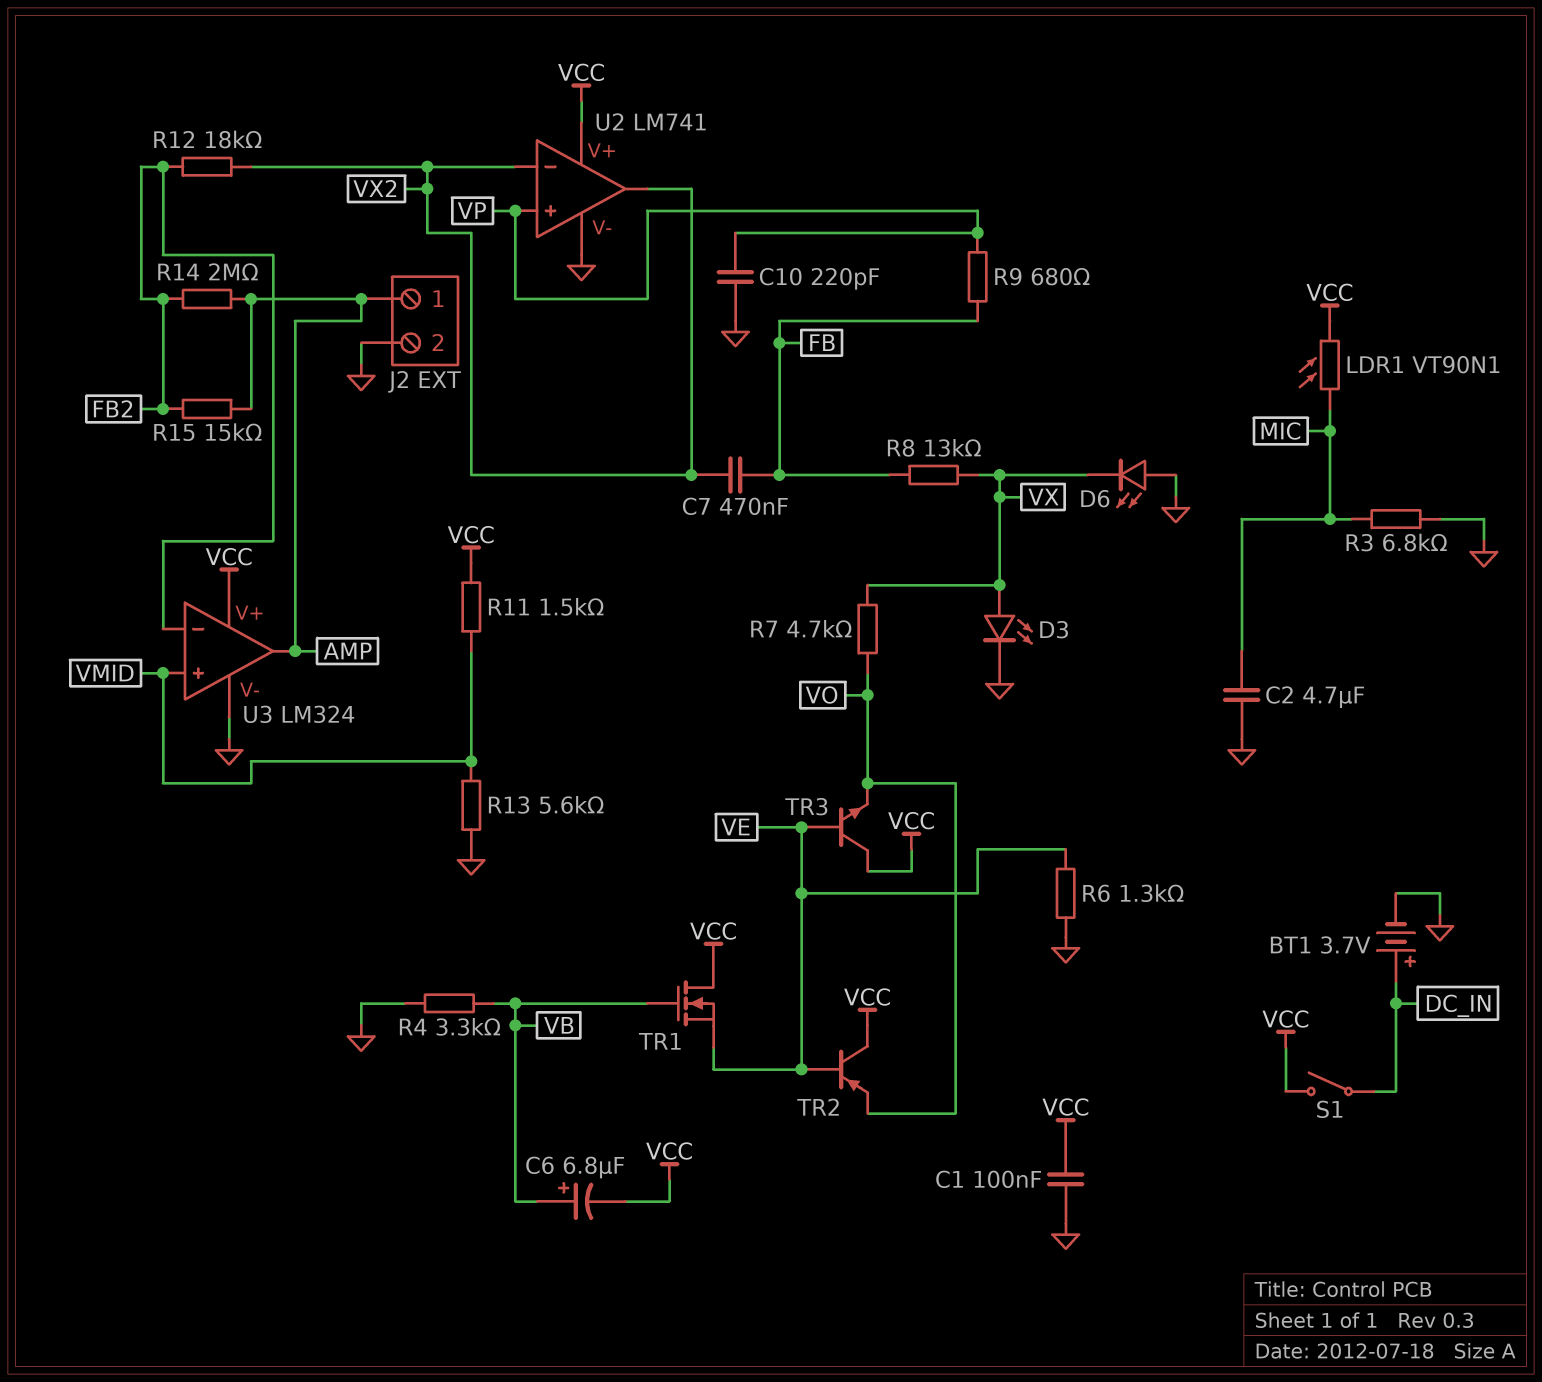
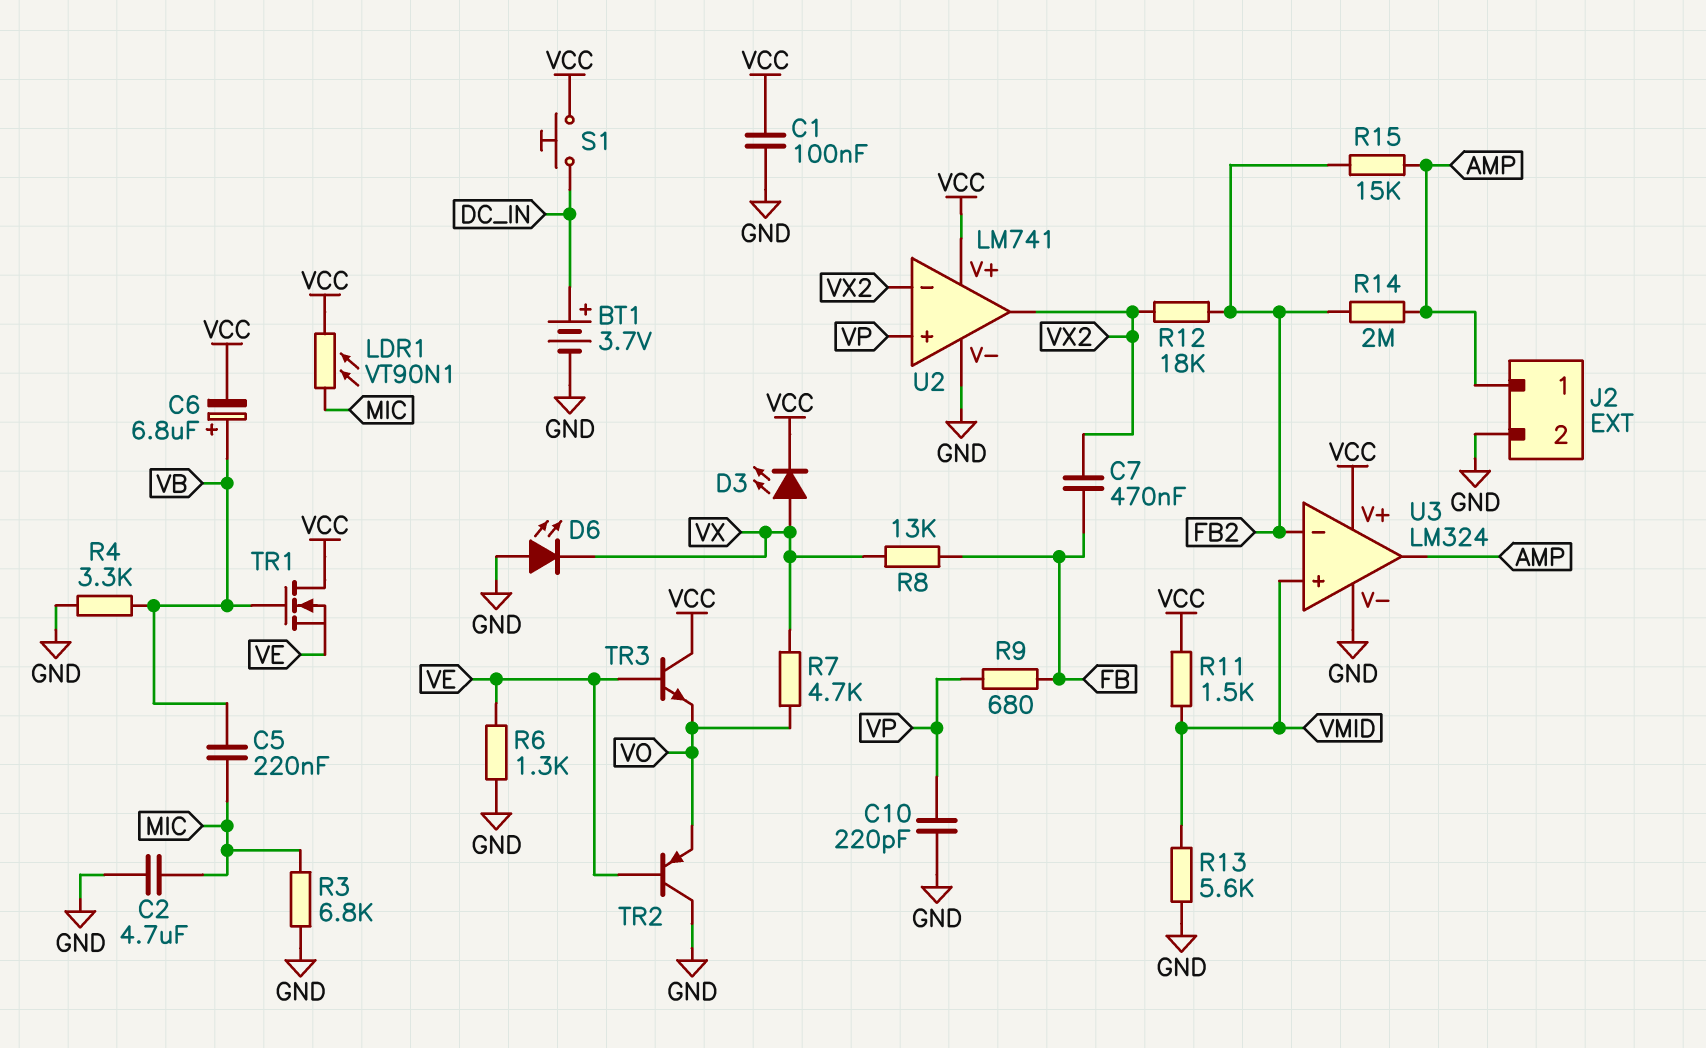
C5: none -> 220nF (MIC, VB)
D3: LED (A VX, K GND) -> LED (A VX, K VCC)
S1: switch (DC_IN, VCC) -> button (DC_IN, VCC)
TR2: PNP (B VE, C VCC, E VO) -> PNP (B VE, C GND, E VO)

